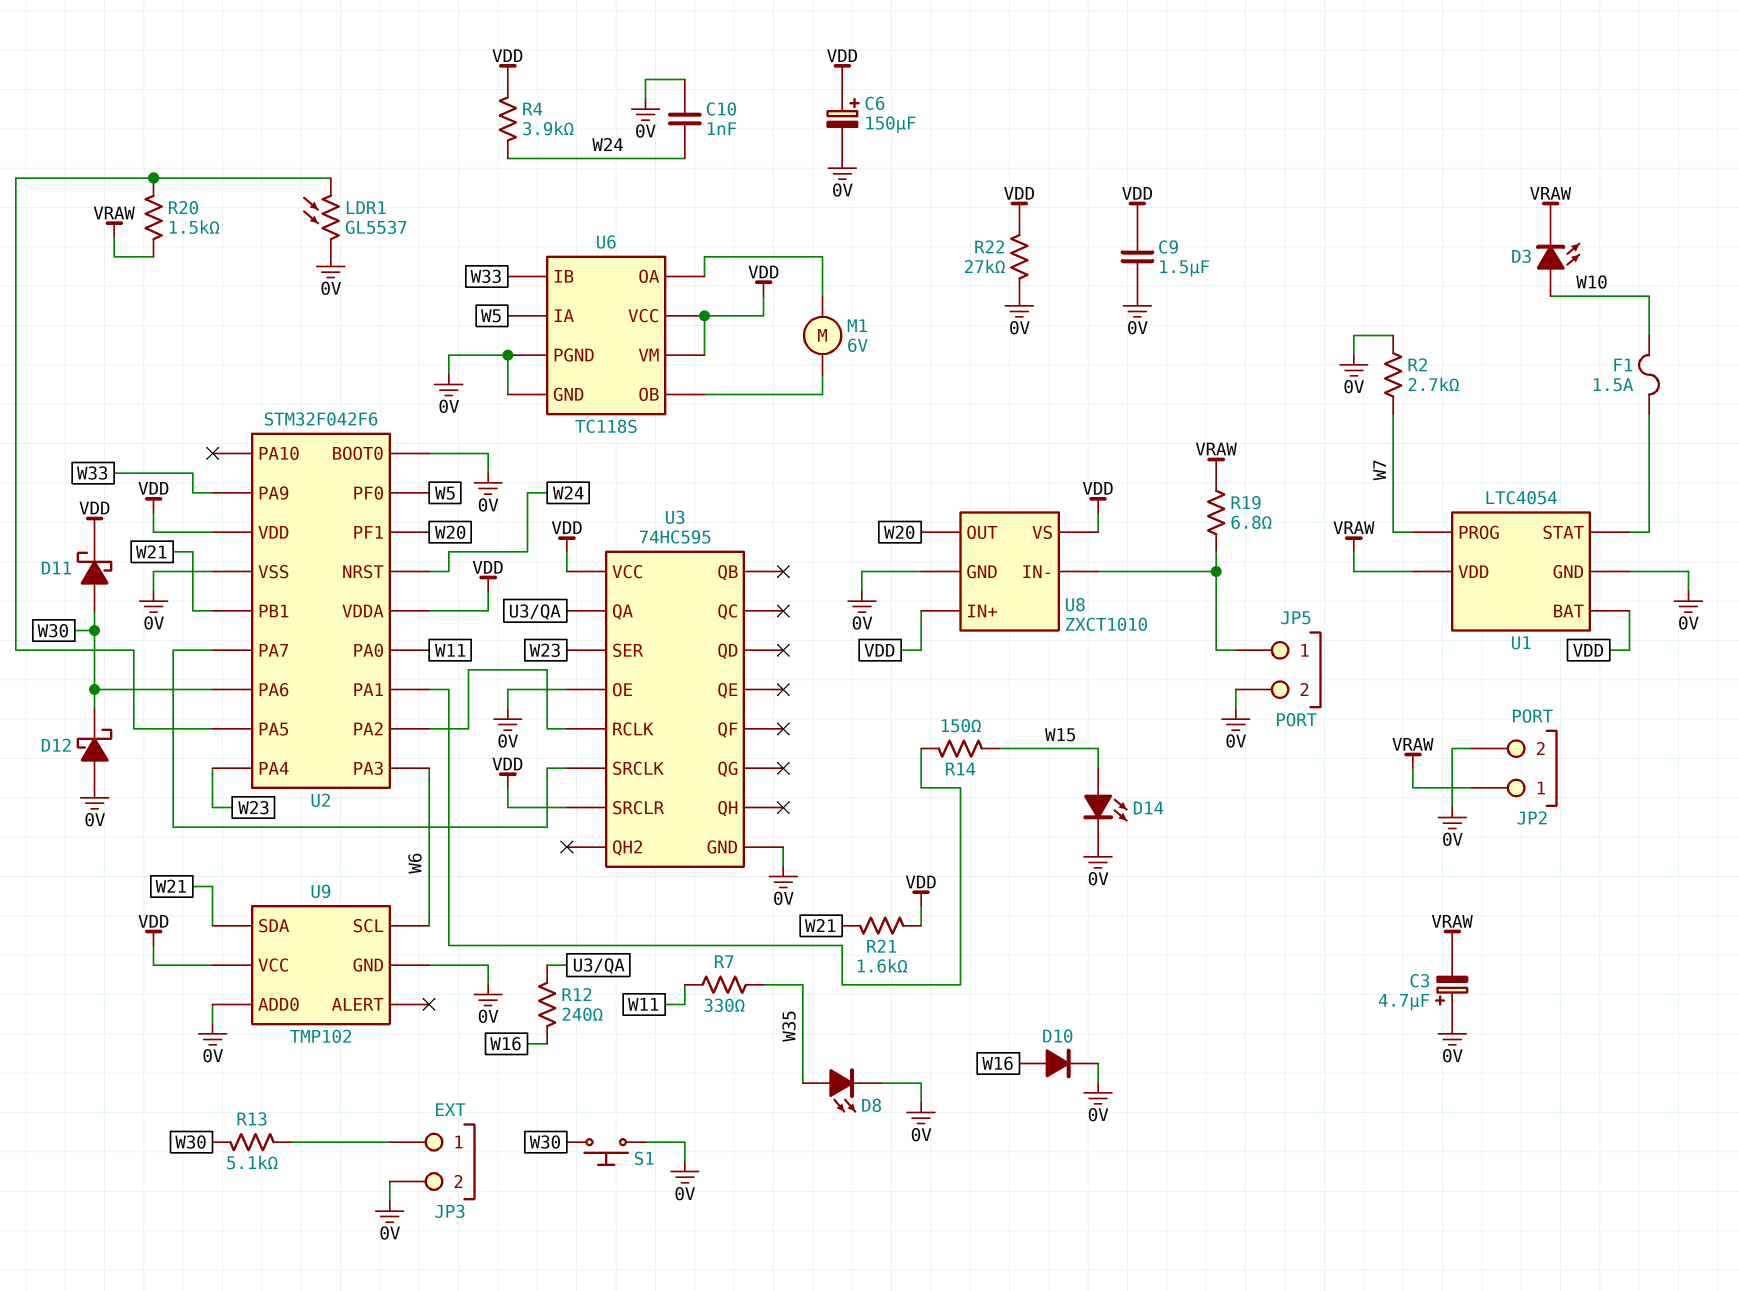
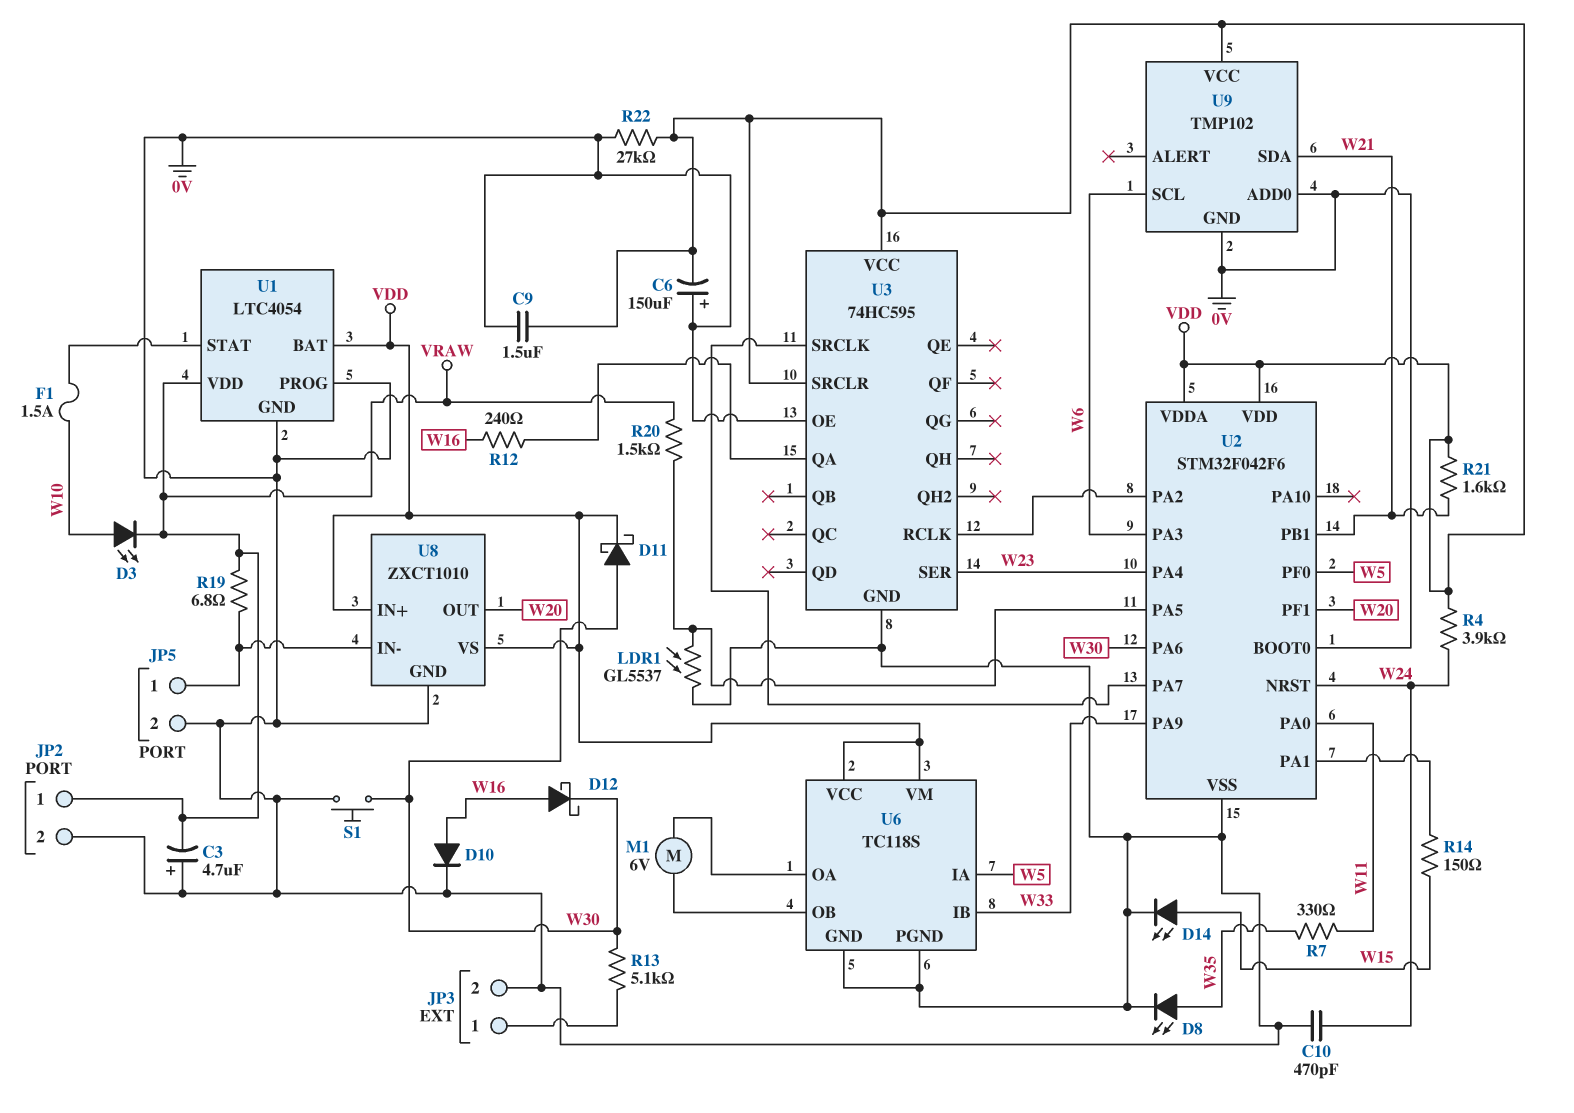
C6: 150uF (plus VDD, minus 0V) -> 150uF (plus 0V, minus VDD)
C10: 1nF (0V, W24) -> 470pF (0V, W24)
D12: schottky (A 0V, K W30) -> schottky (A W16, K W30)
R2: 2.7k (0V, W7) -> none
U1 pin PROG: W7 -> 0V

